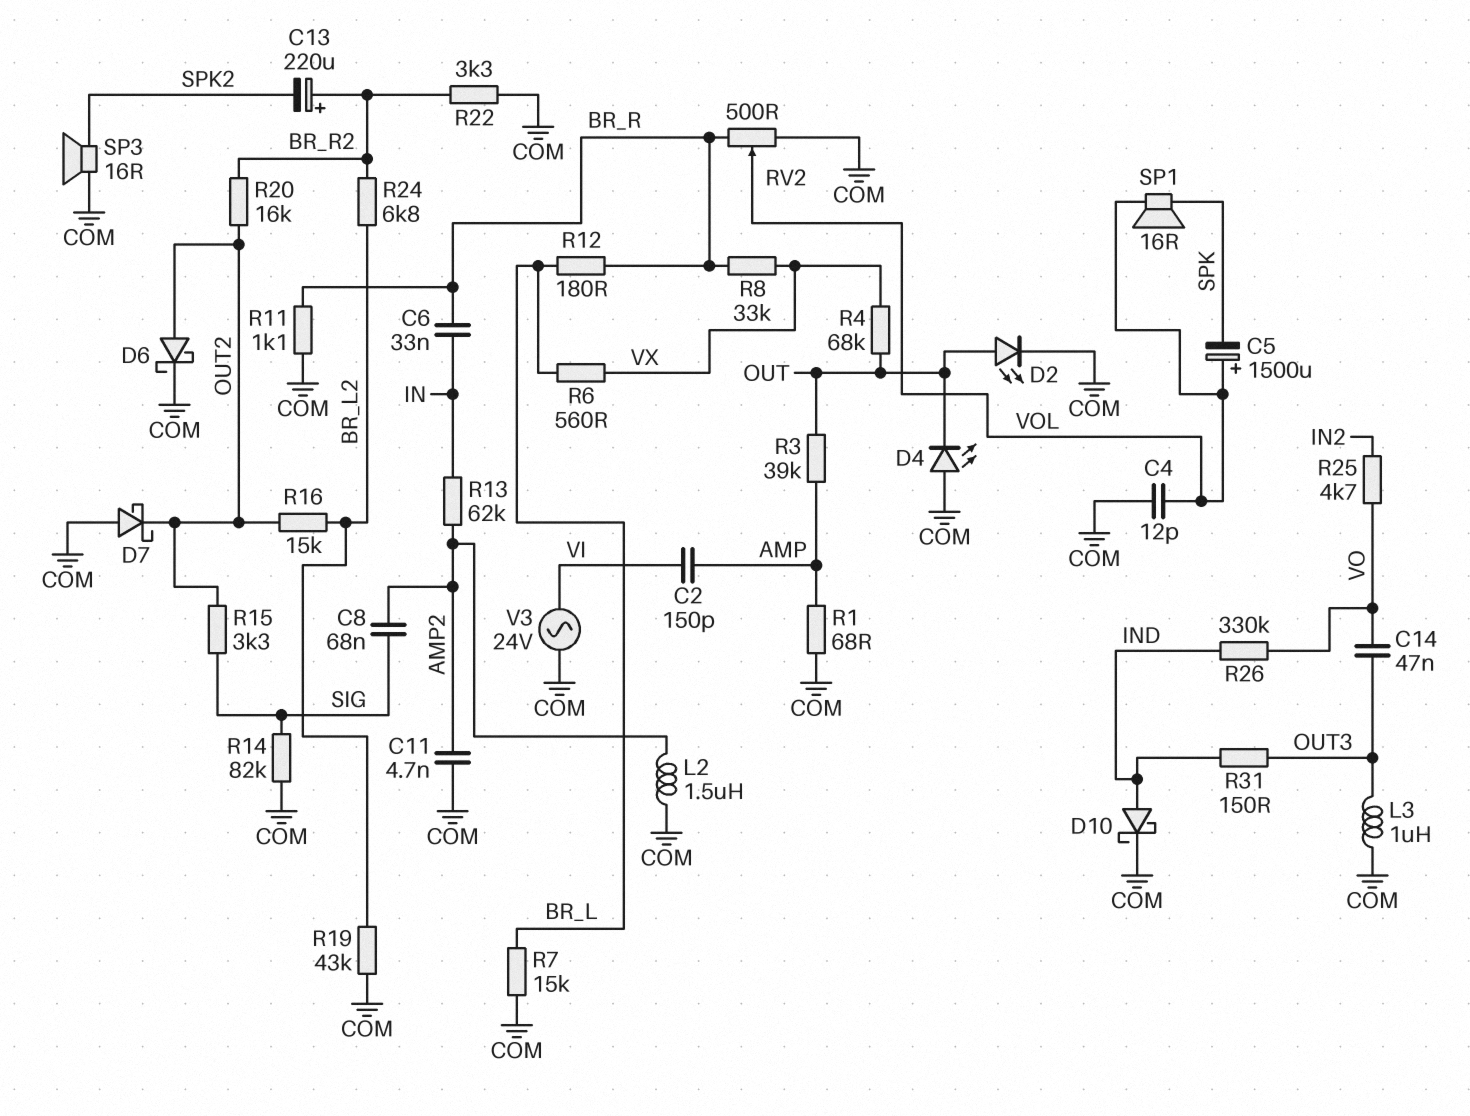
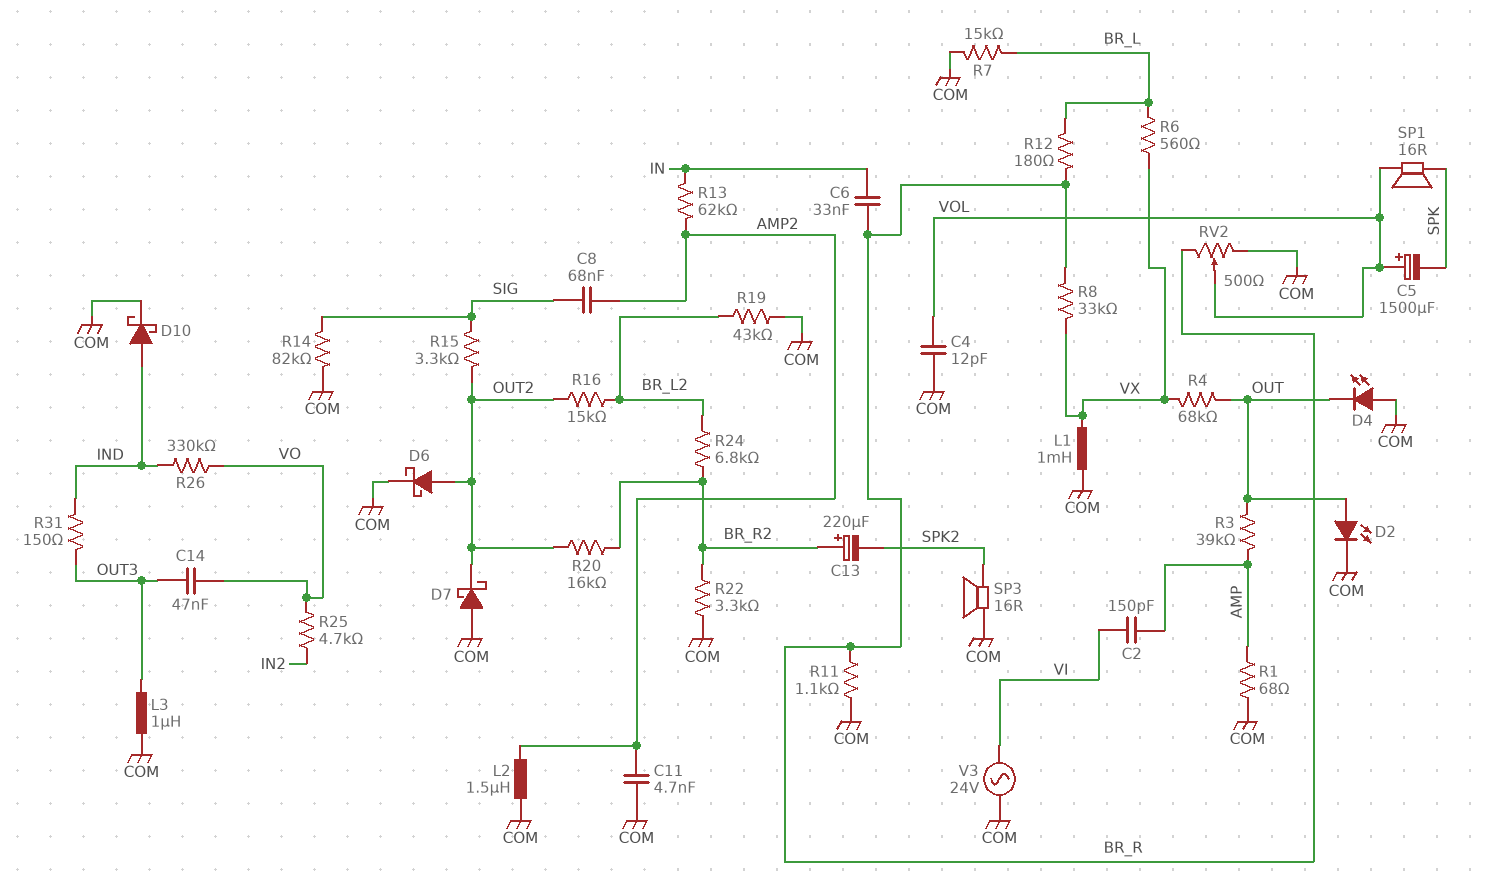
L1: none -> 1mH (COM, VX)

